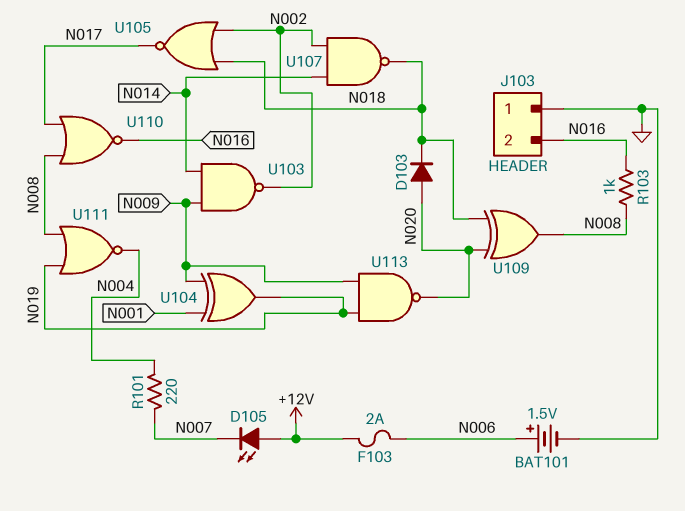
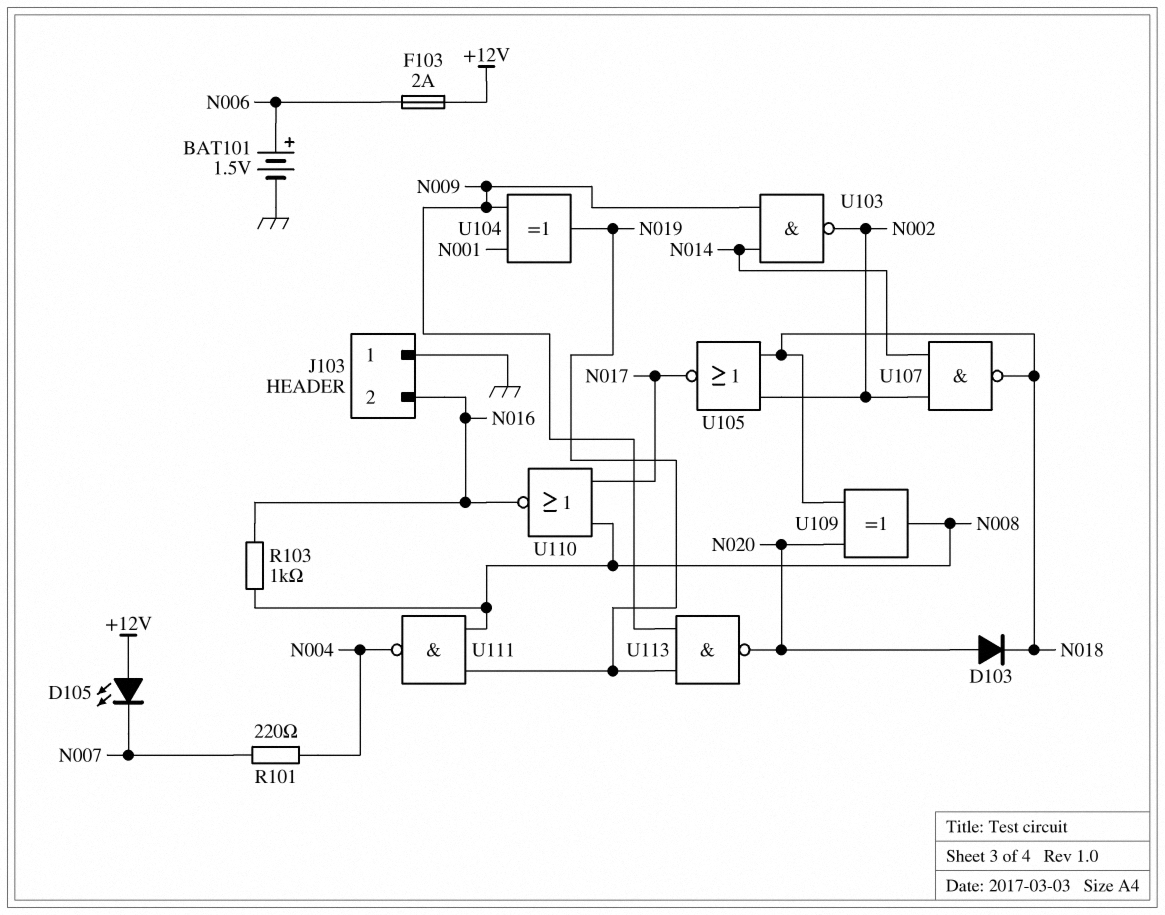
U111: NOR (in N008, in N019, out N004) -> NAND (in N008, in N019, out N004)

